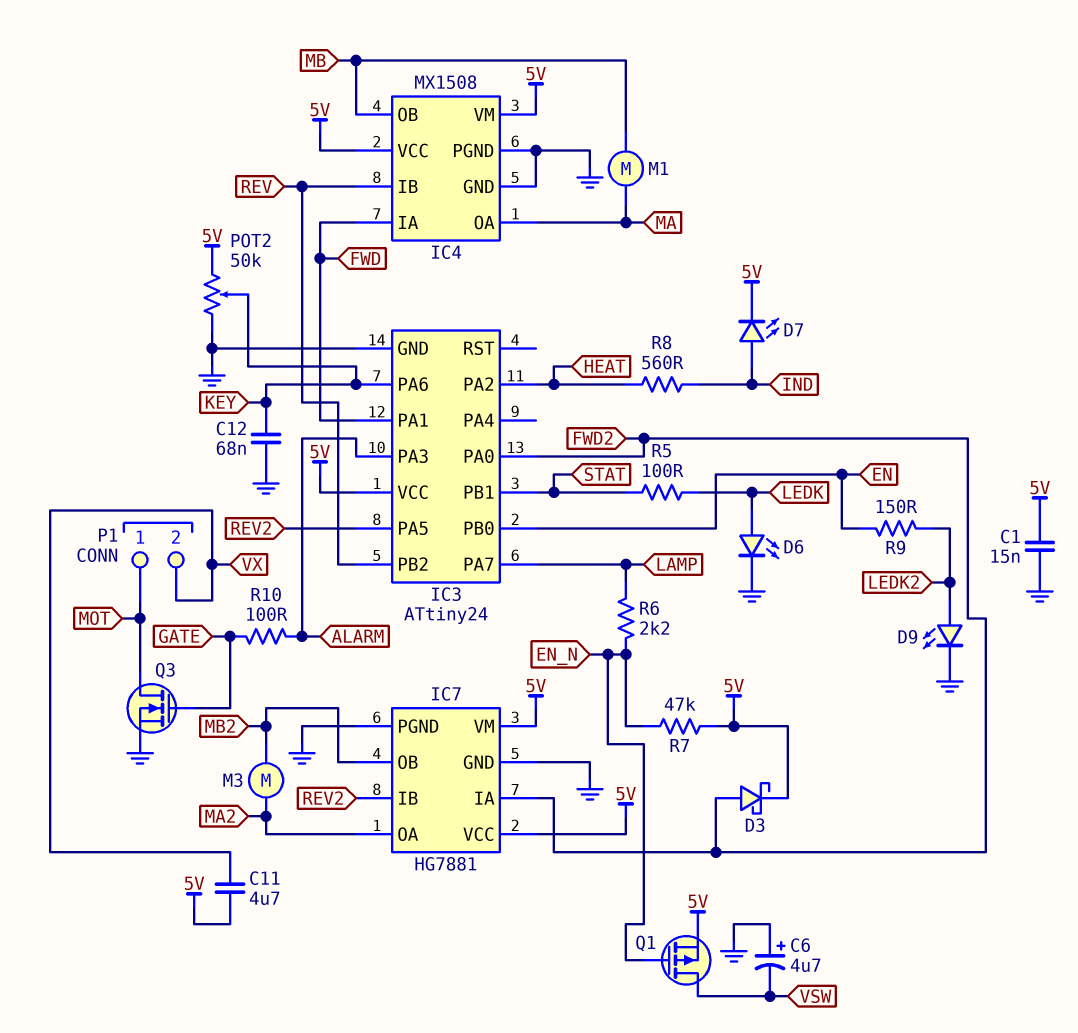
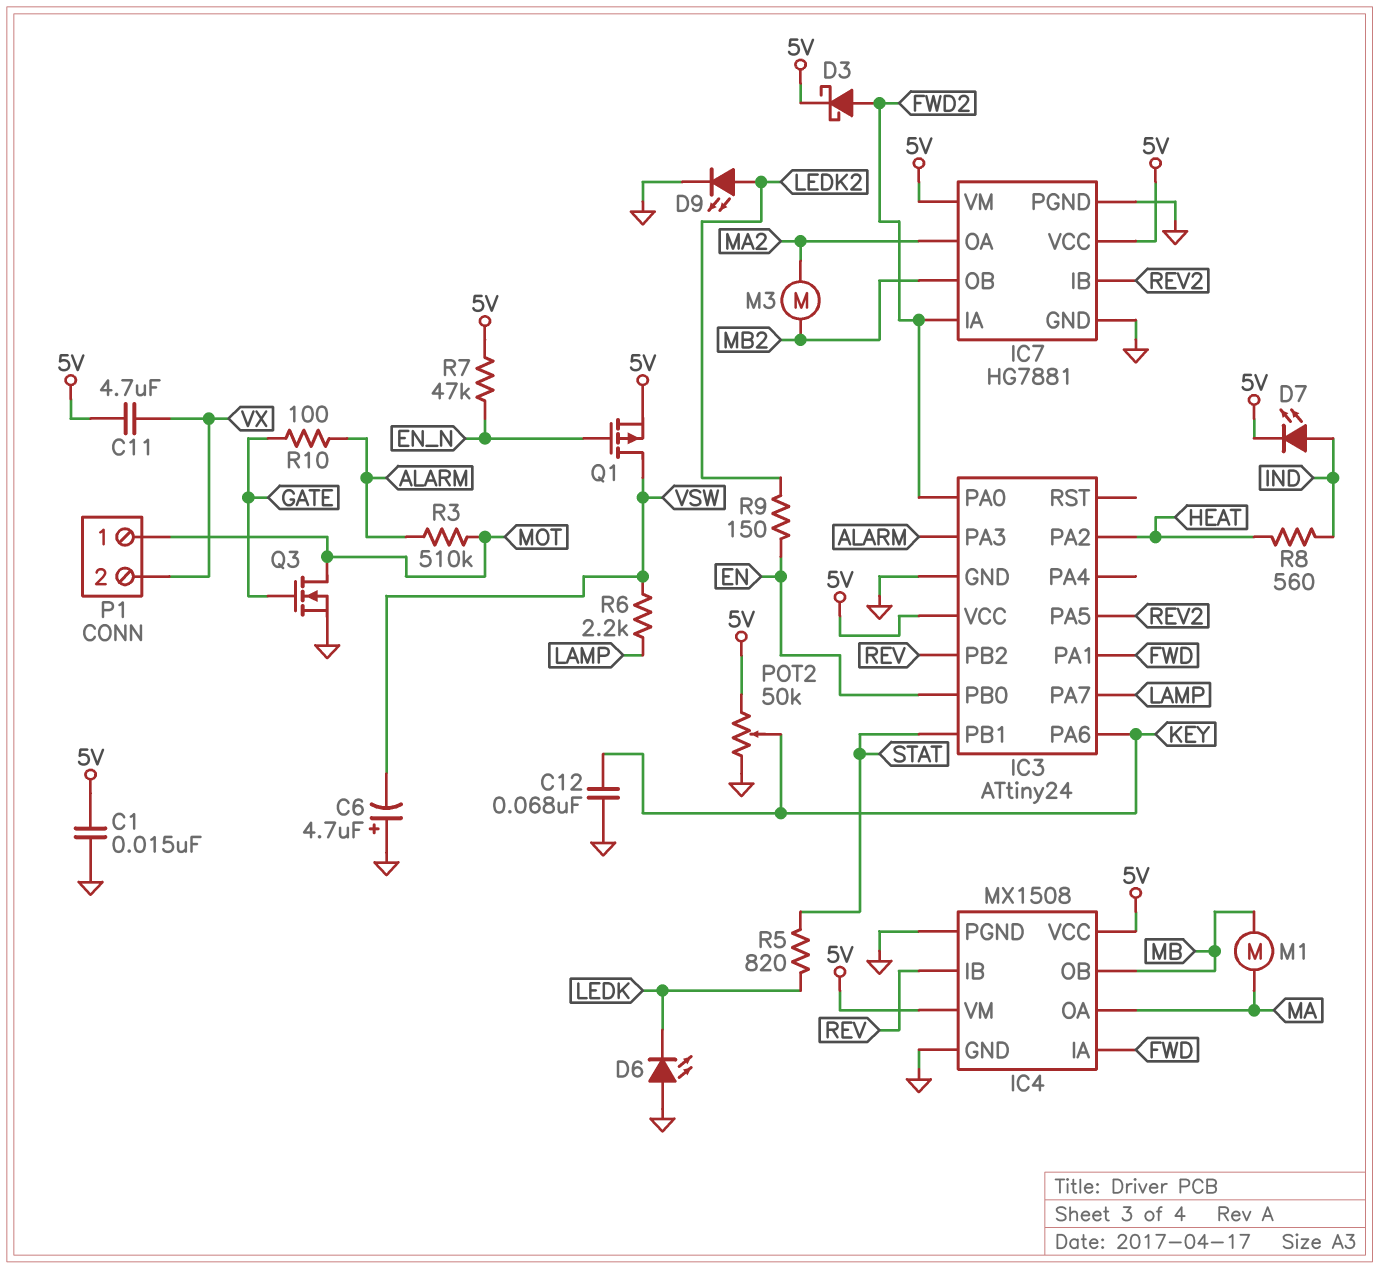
D6: LED (A LEDK, K GND) -> LED (A GND, K LEDK)
R3: none -> 510k (ALARM, MOT)
R5: 100 (LEDK, STAT) -> 820 (LEDK, STAT)
R6: 2.2k (EN_N, LAMP) -> 2.2k (LAMP, VSW)

